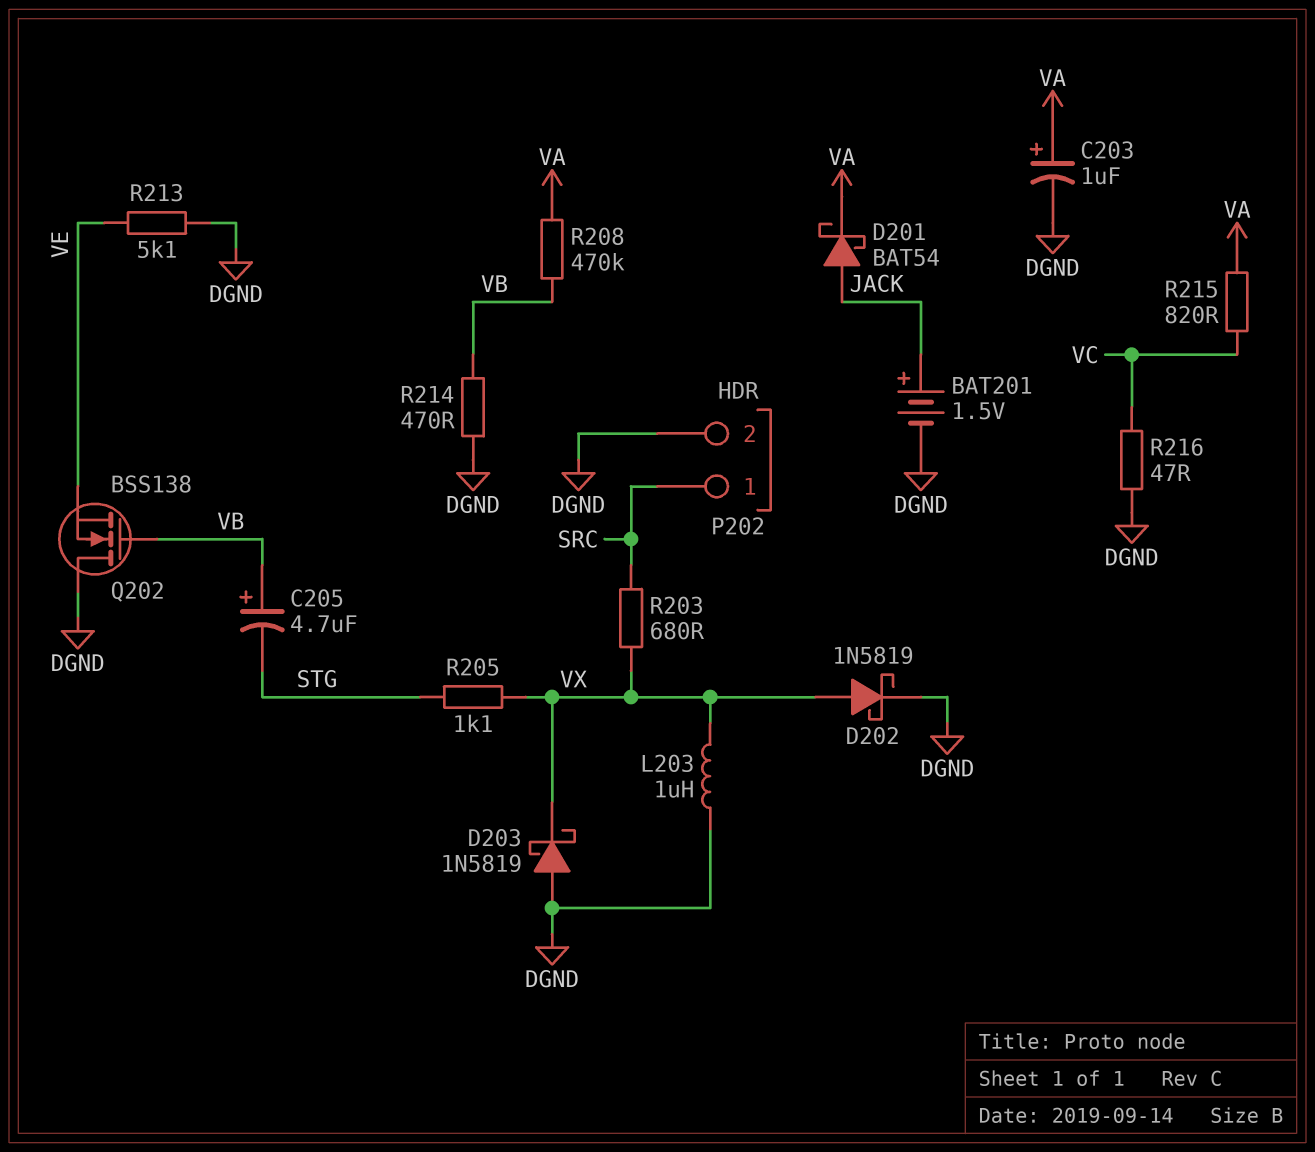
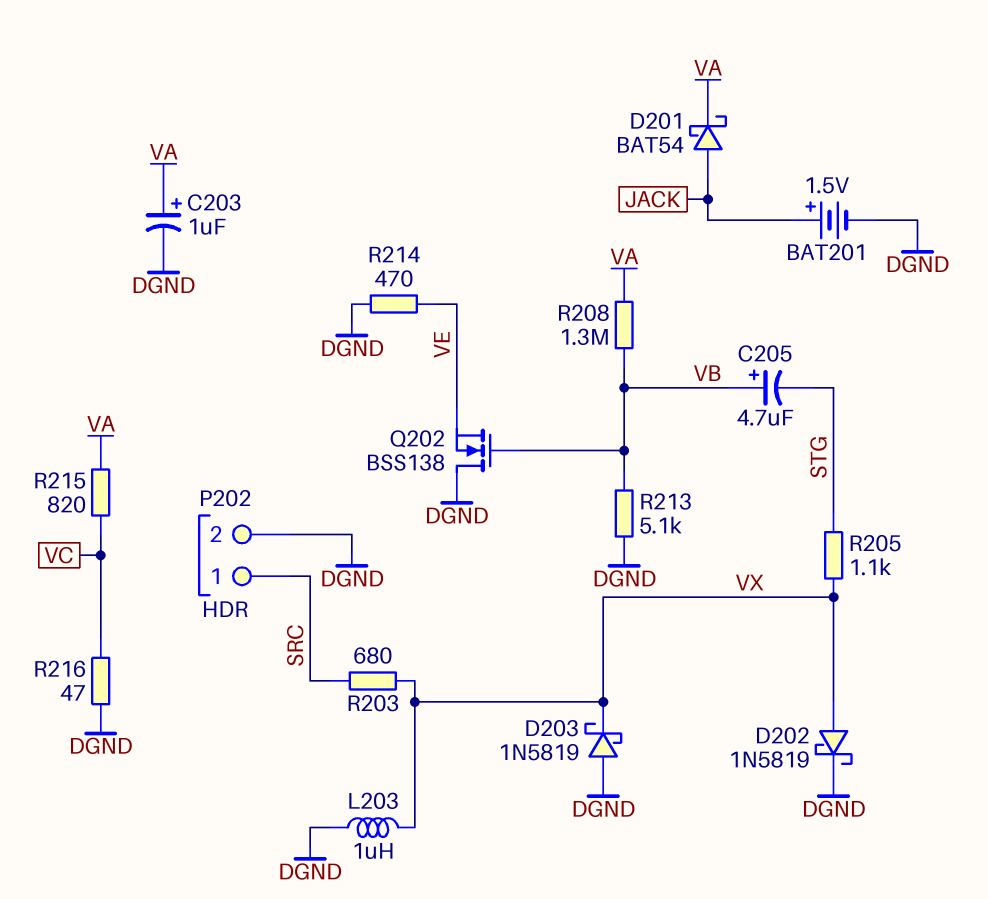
R208: 470k (VA, VB) -> 1.3M (VA, VB)
R213: 5.1k (DGND, VE) -> 5.1k (DGND, VB)
R214: 470 (DGND, VB) -> 470 (DGND, VE)

